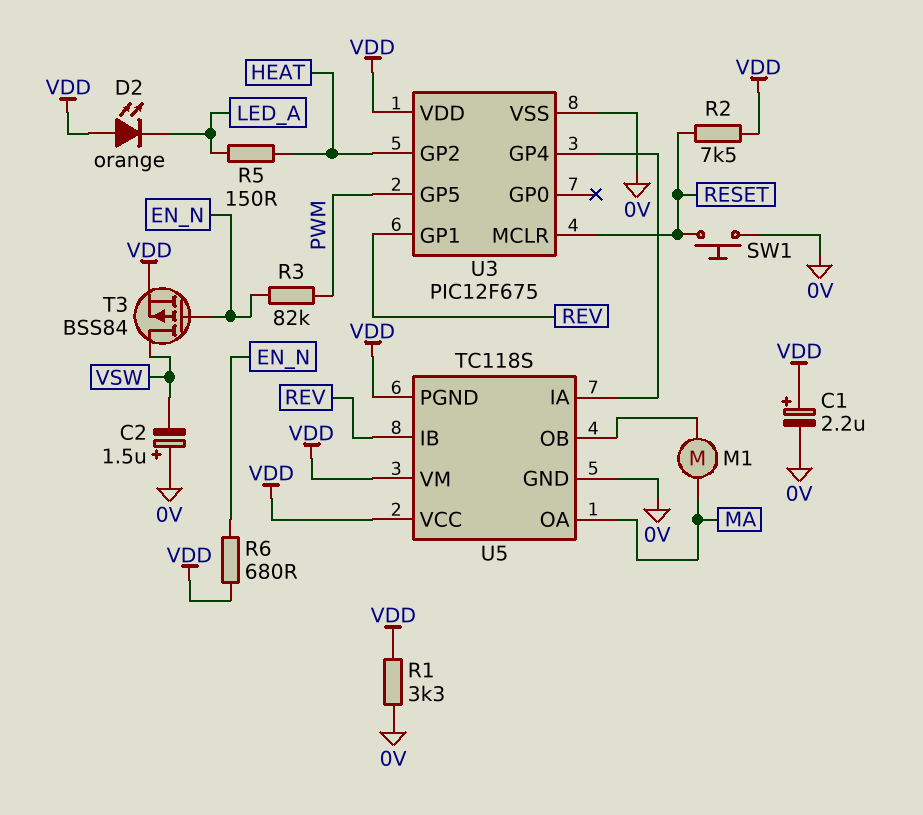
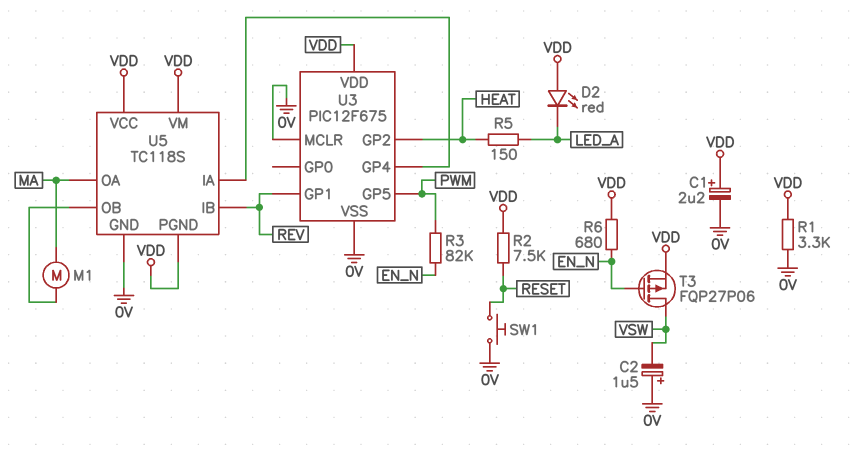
D2: LED orange (A VDD, K LED_A) -> LED red (A VDD, K LED_A)
T3: PMOS BSS84 (G EN_N, D VSW, S VDD) -> PMOS FQP27P06 (G EN_N, D VSW, S VDD)
U3 pin MCLR: RESET -> 0V

